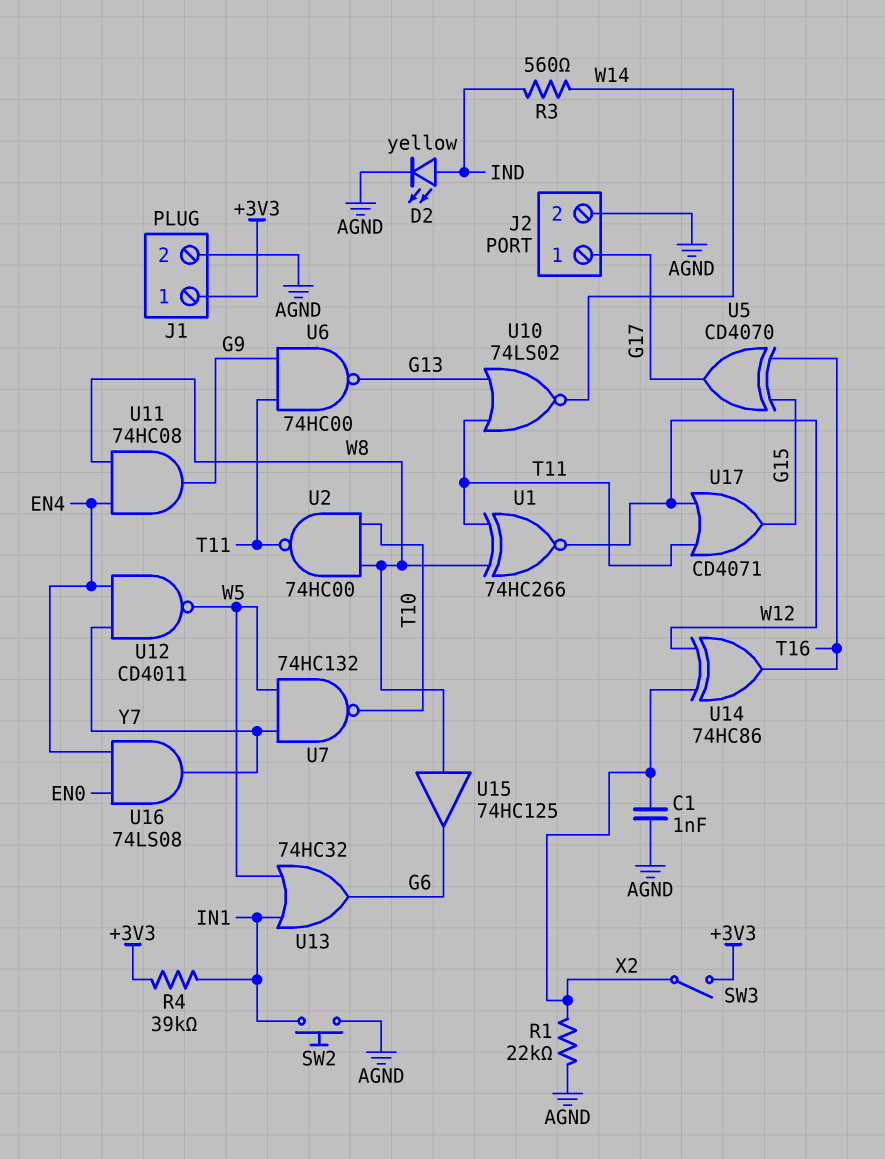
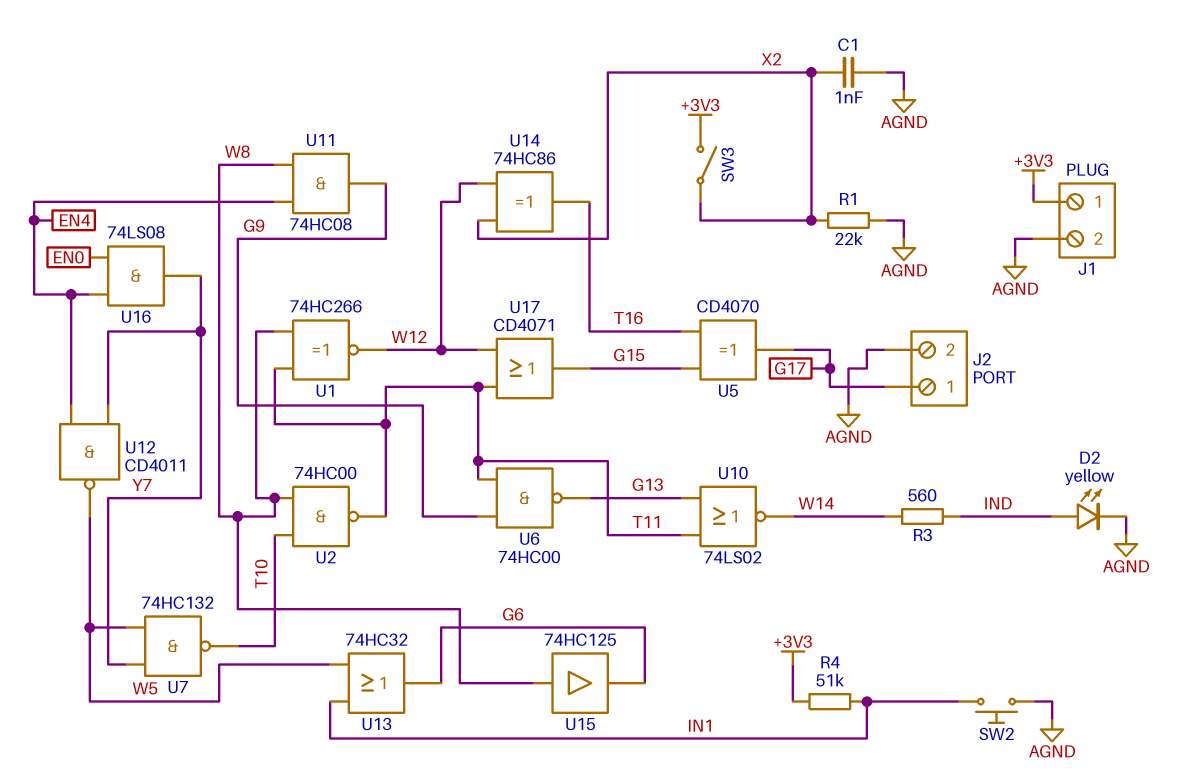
R4: 39k (+3V3, IN1) -> 51k (+3V3, IN1)

